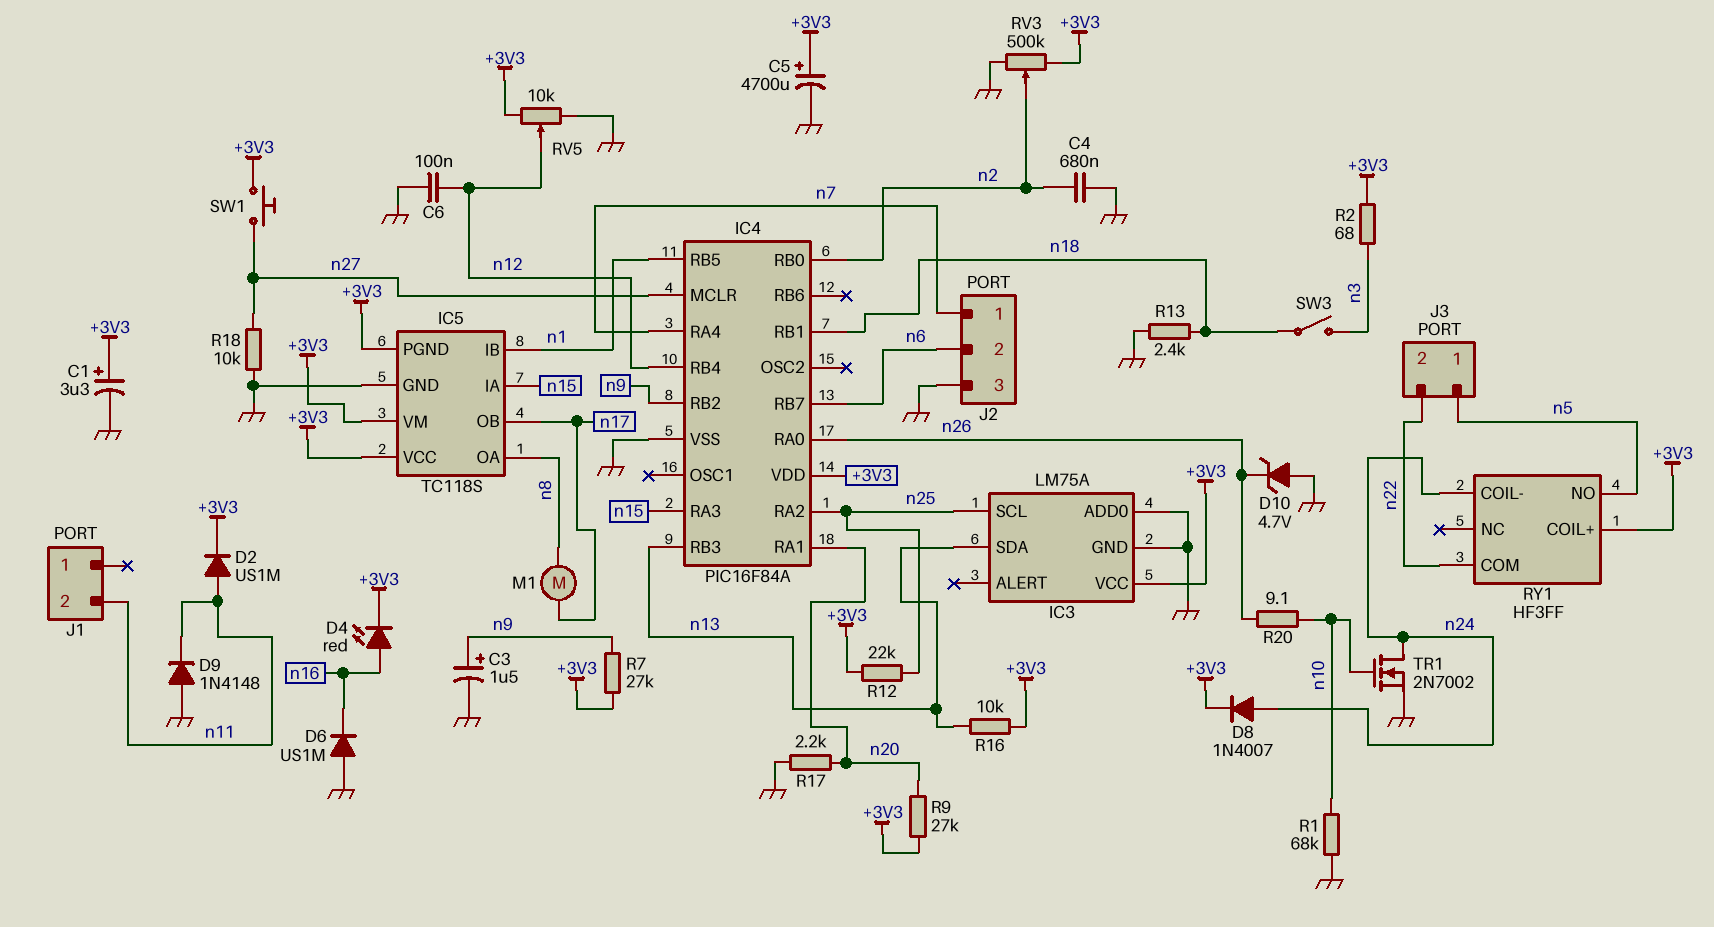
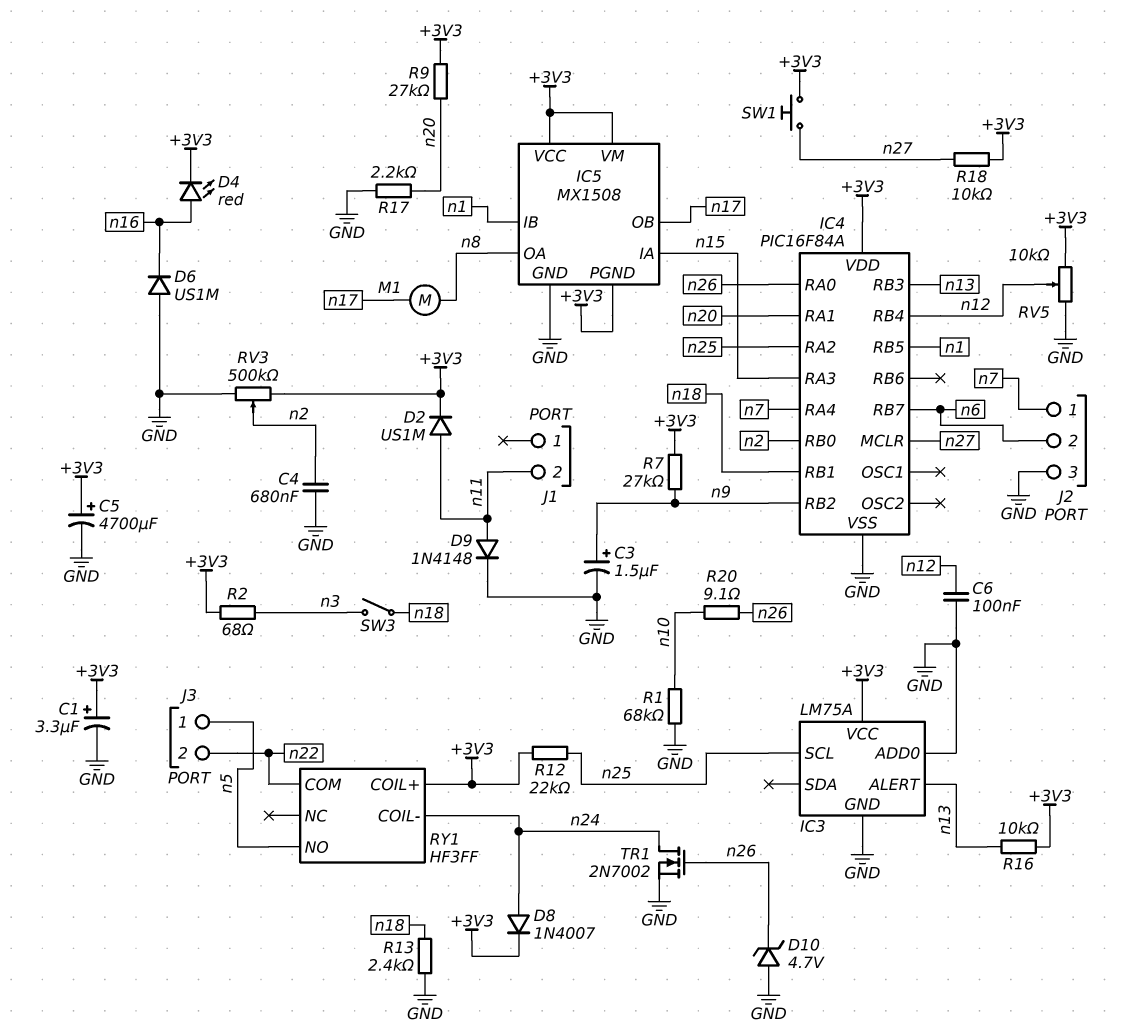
D9: diode 1N4148 (A GND, K n11) -> diode 1N4148 (A n11, K GND)
IC3 pin ALERT: none -> n13
IC3 pin SDA: n13 -> none
IC5: TC118S -> MX1508
R18: 10k (GND, n27) -> 10k (+3V3, n27)
TR1: NMOS 2N7002 (G n10, D n24, S GND) -> NMOS 2N7002 (G n26, D n24, S GND)

